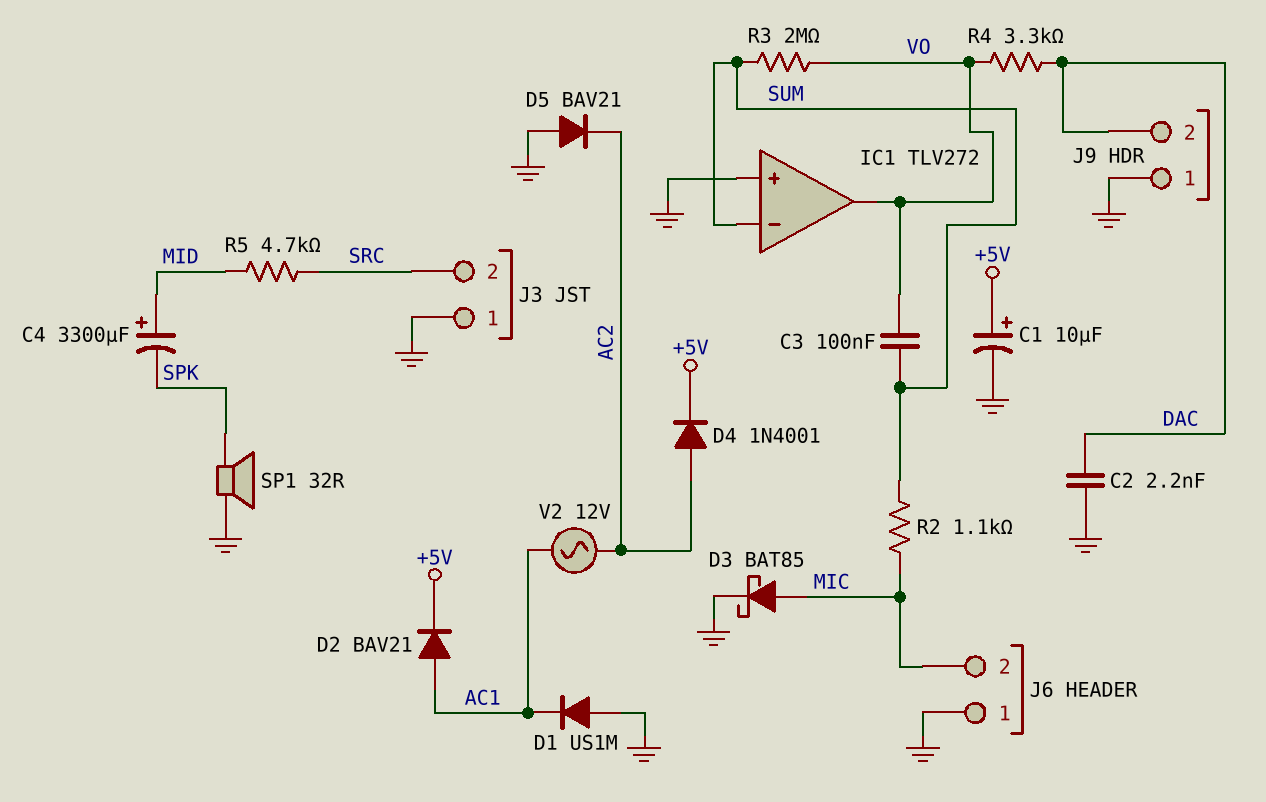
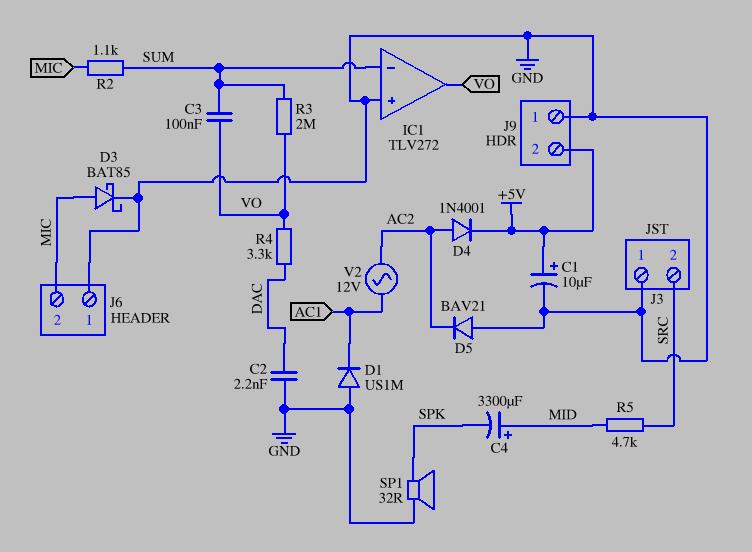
D2: diode BAV21 (A AC1, K +5V) -> none
J9 pin 2: DAC -> +5V

